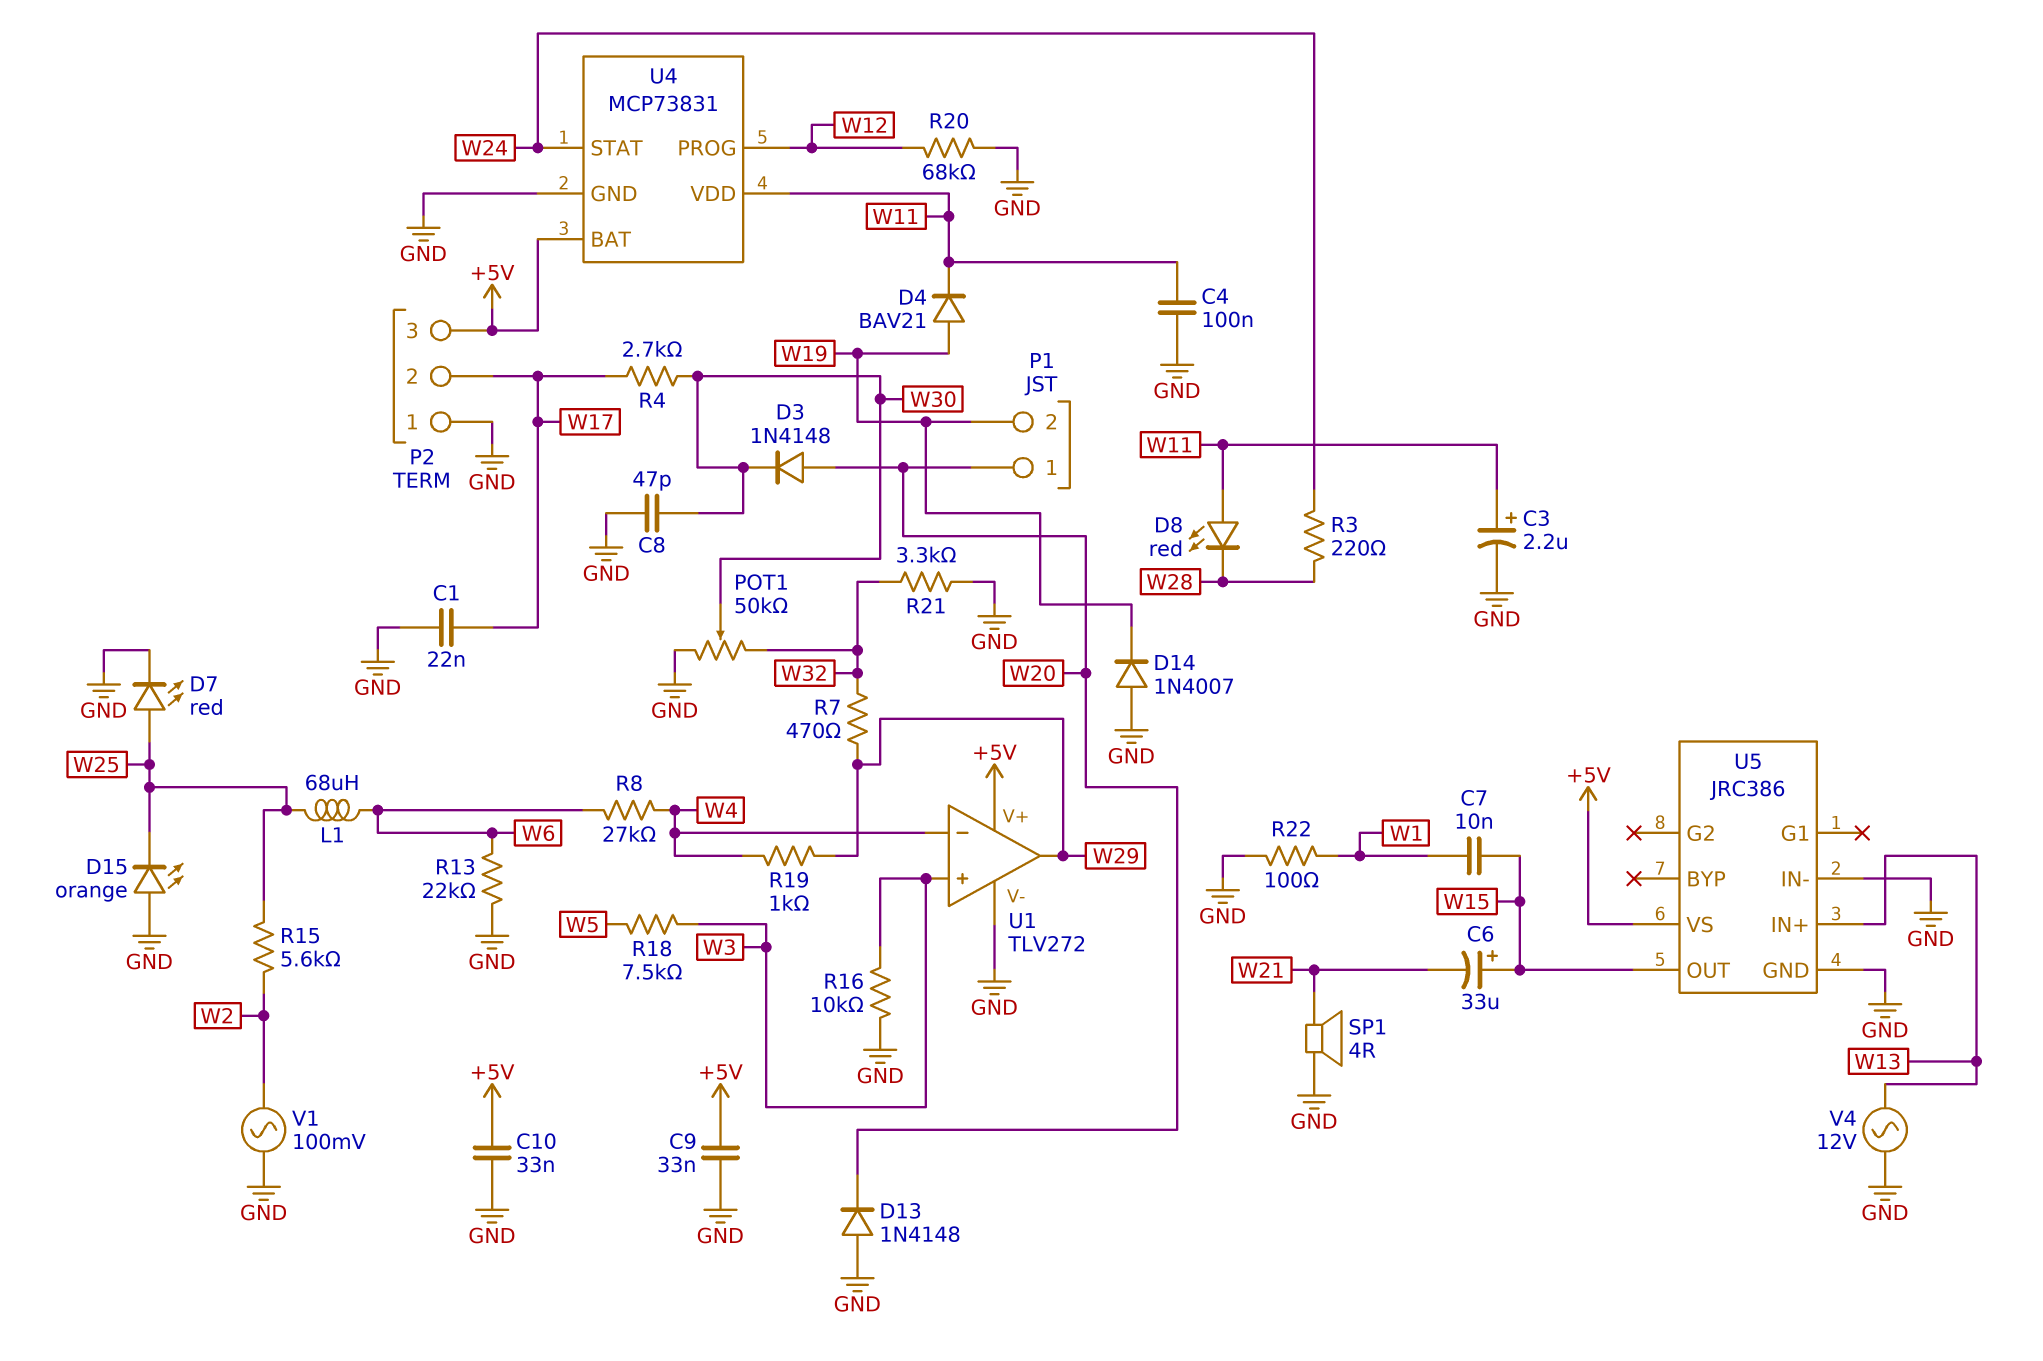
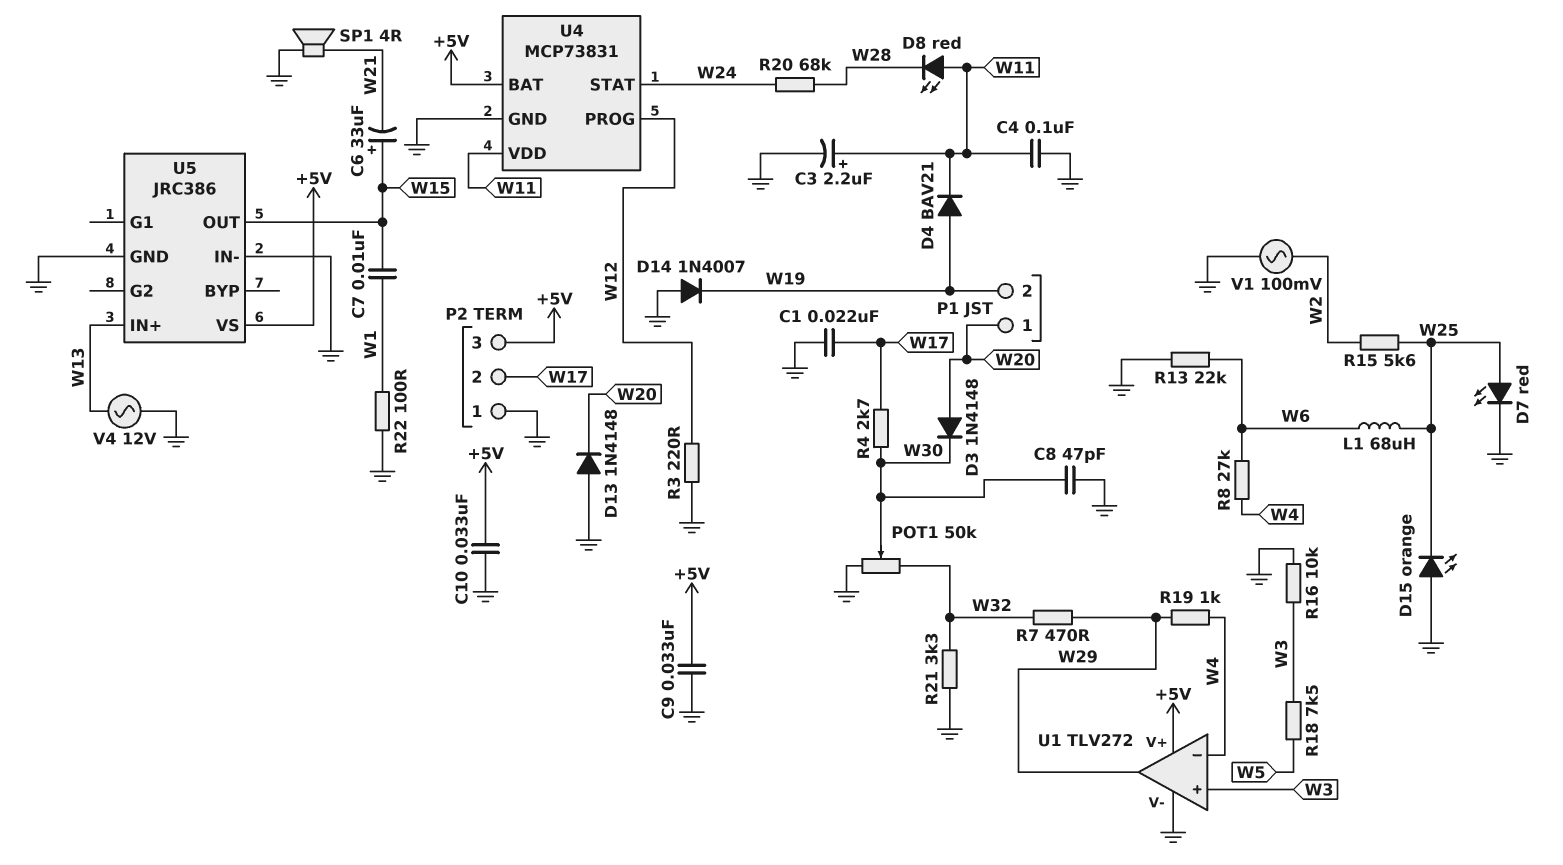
R3: 220 (W24, W28) -> 220 (GND, W12)
R20: 68k (GND, W12) -> 68k (W24, W28)

